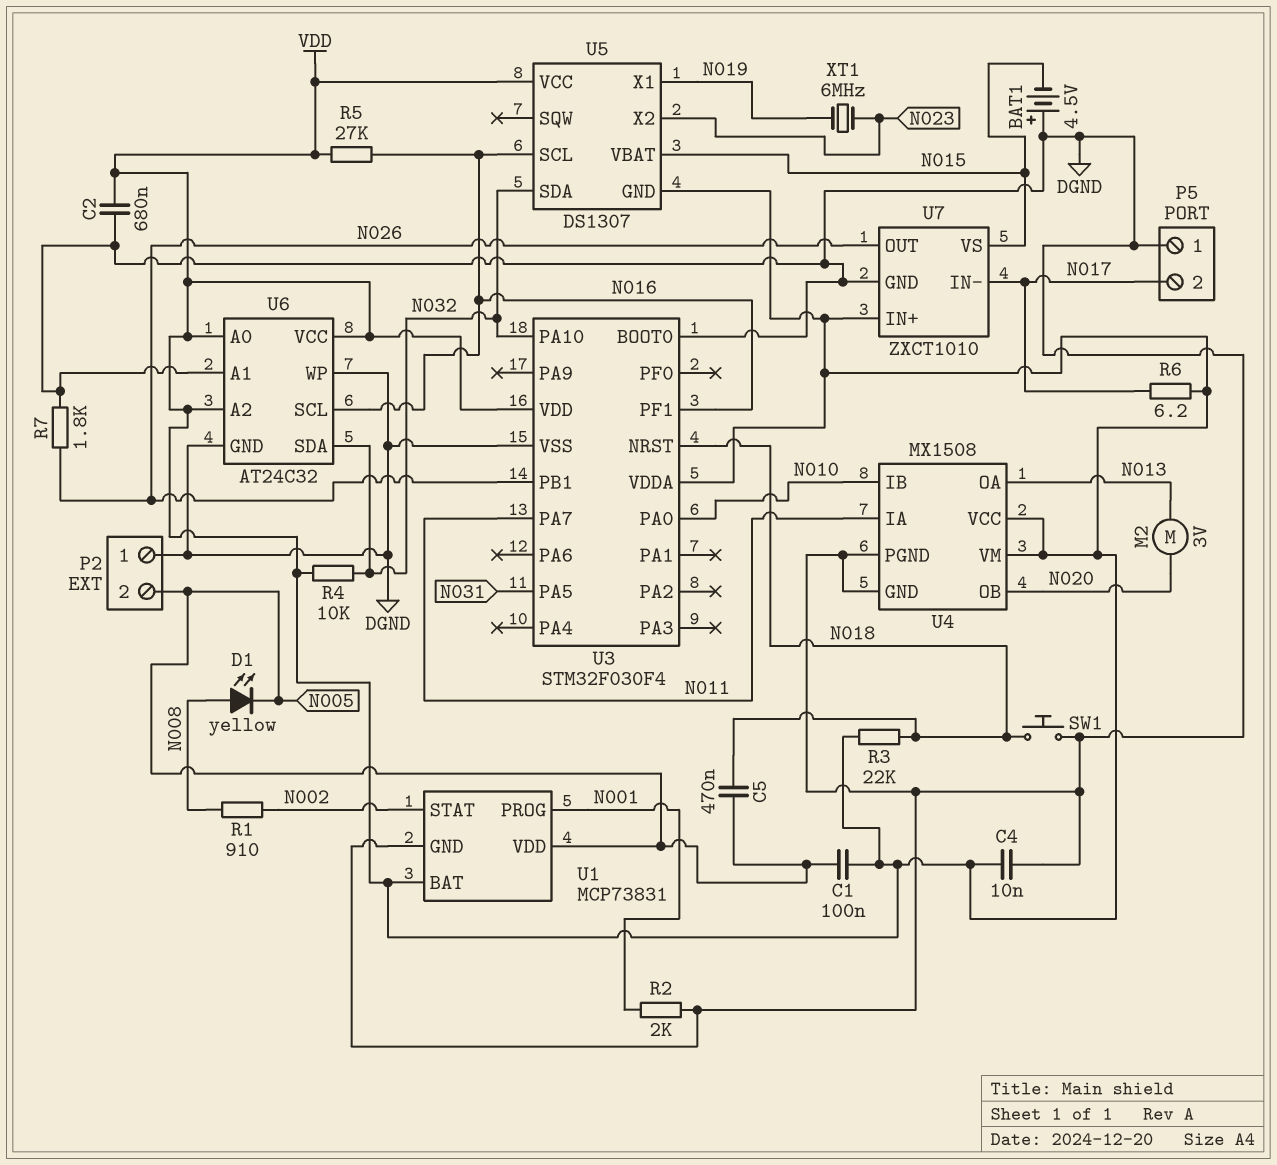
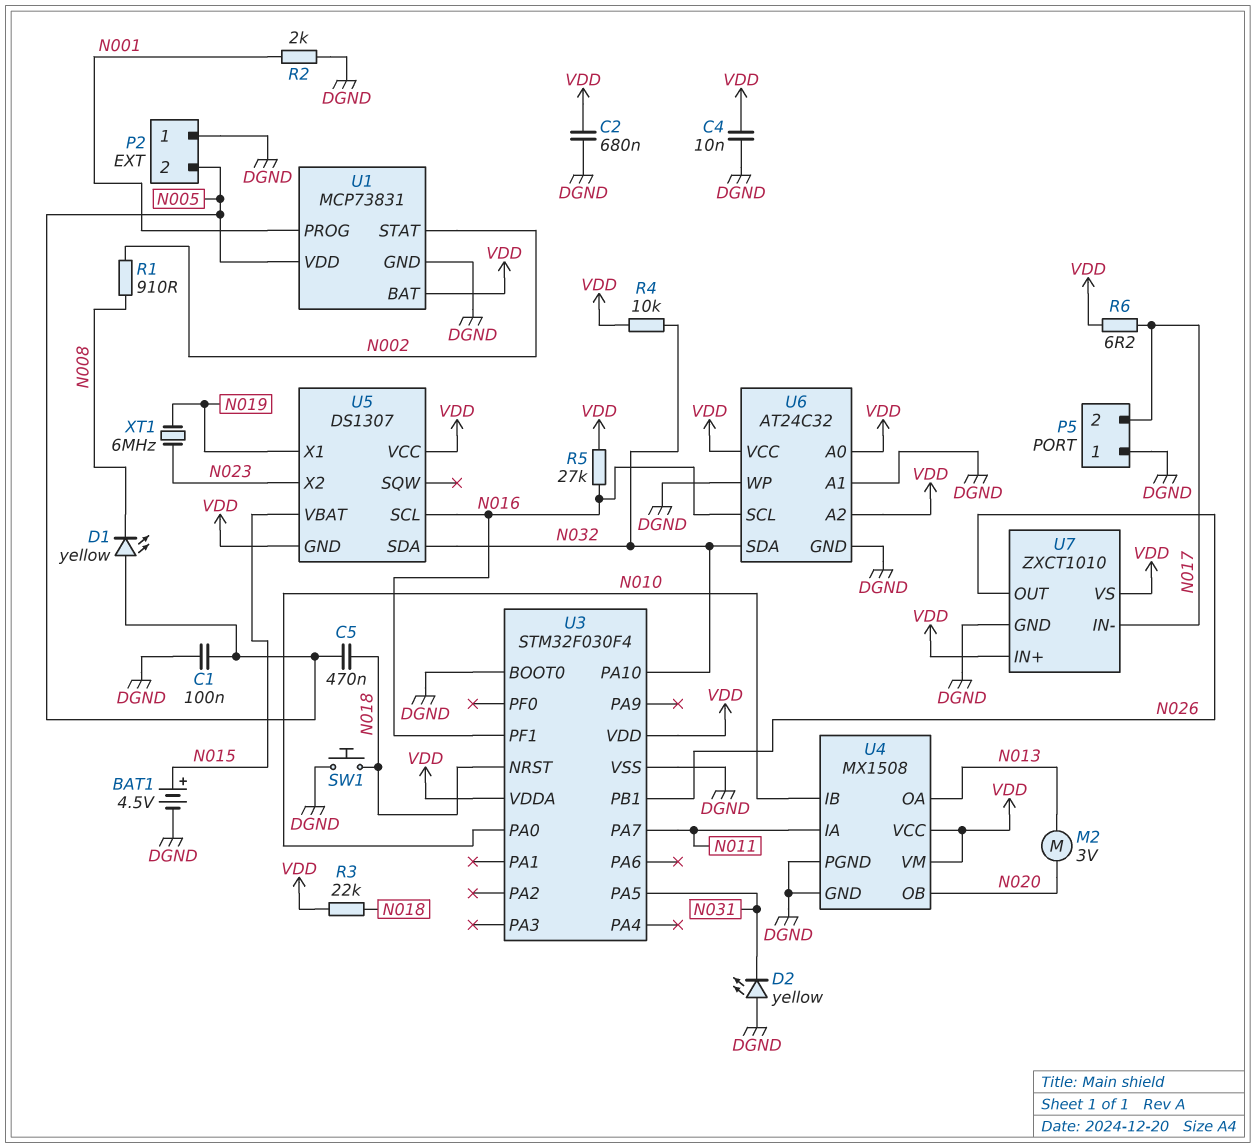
BAT1: 4.5V (plus DGND, minus N015) -> 4.5V (plus N015, minus DGND)
C1: 100nF (N005, VDD) -> 100nF (DGND, N005)
D1: LED yellow (A N008, K N005) -> LED yellow (A N005, K N008)
D2: none -> LED yellow (A DGND, K N031)
R7: 1.8k (DGND, N026) -> none
U7 pin VS: N015 -> VDD

